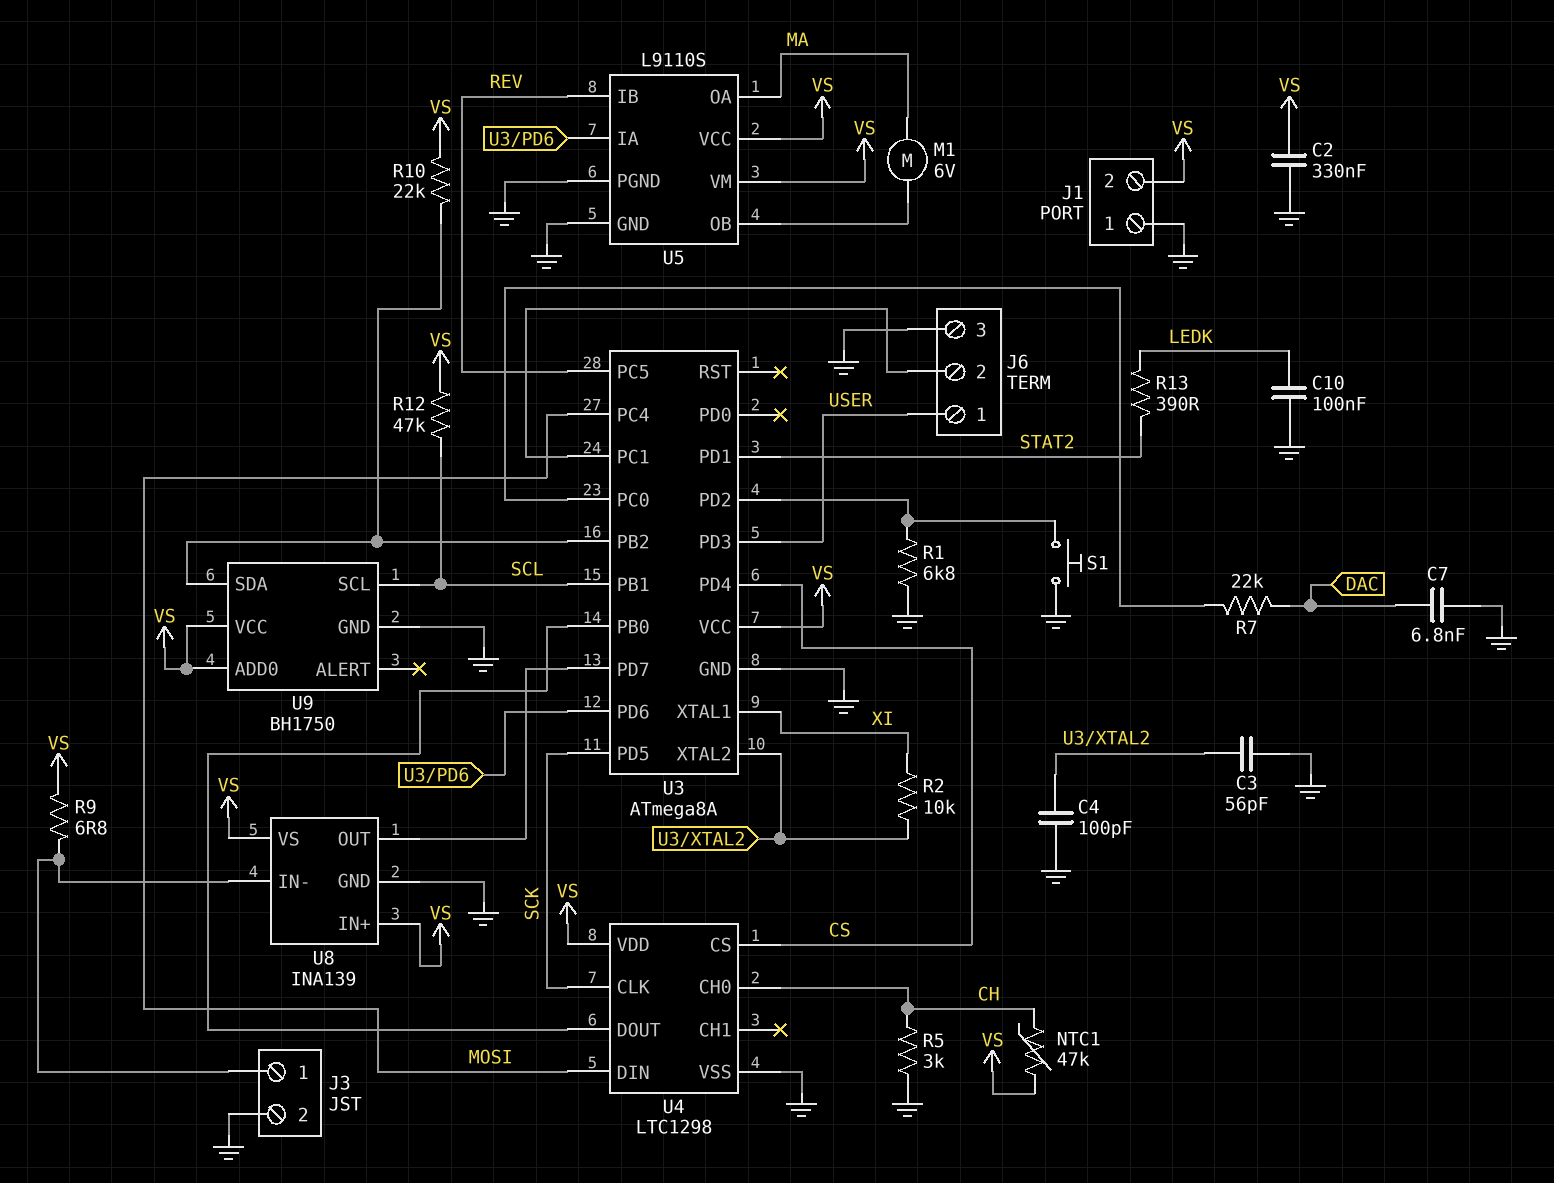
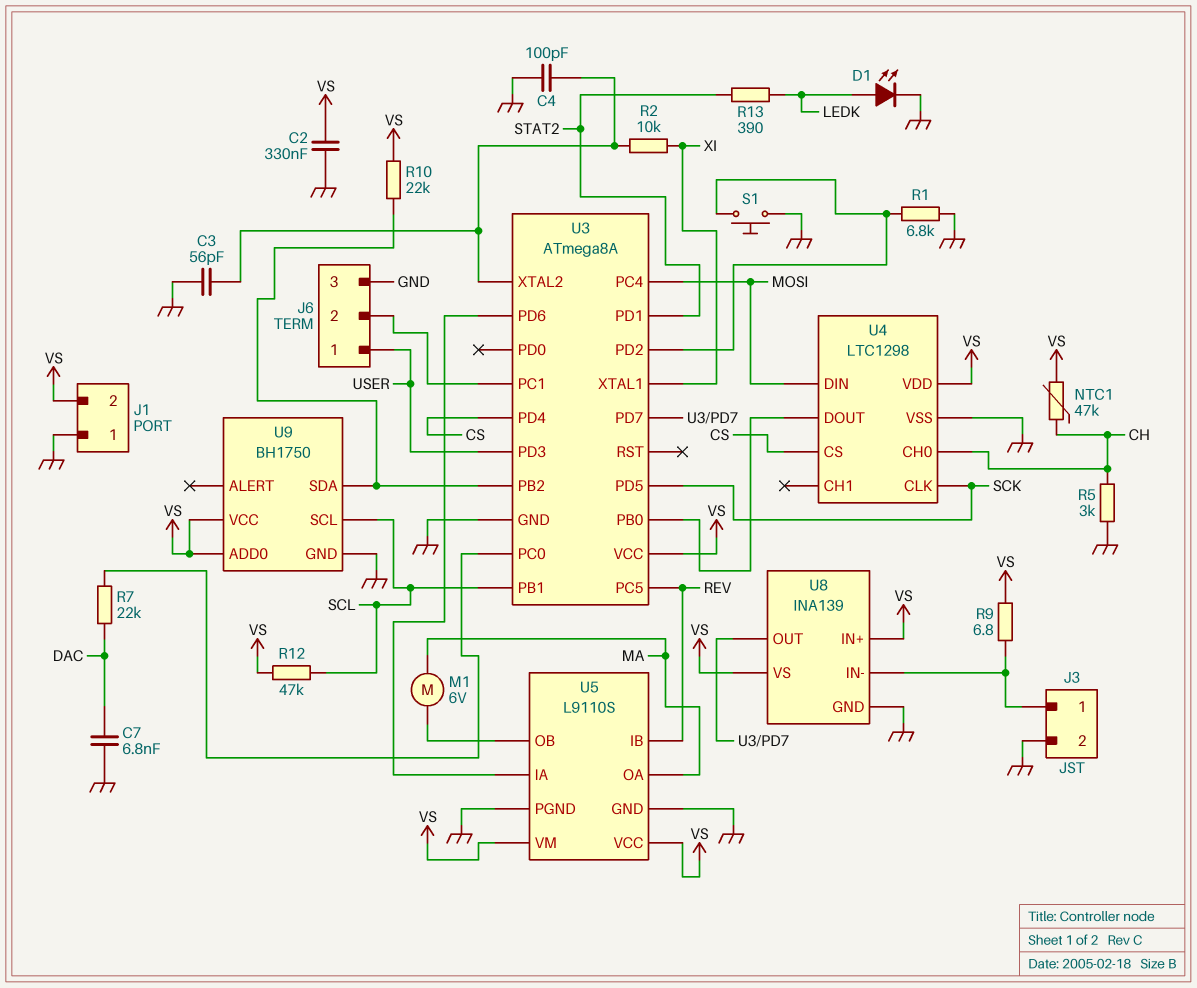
C10: 100nF (GND, LEDK) -> none
D1: none -> LED (A LEDK, K GND)

